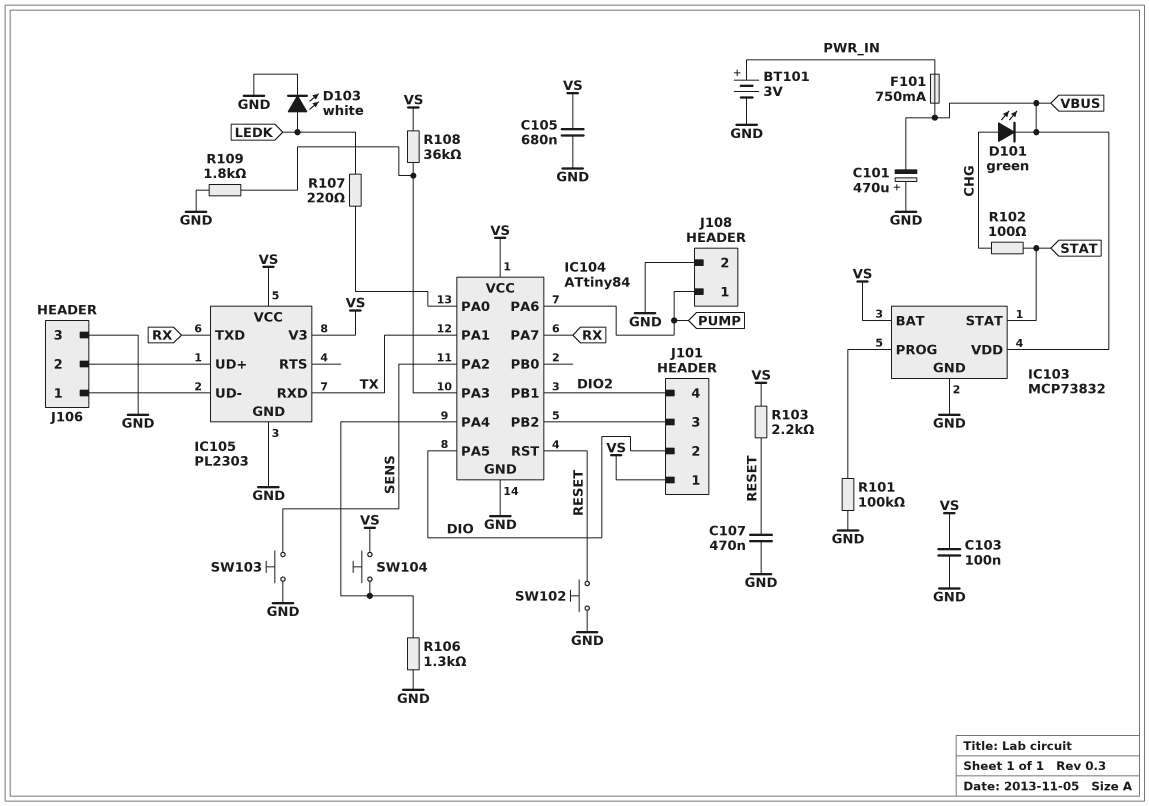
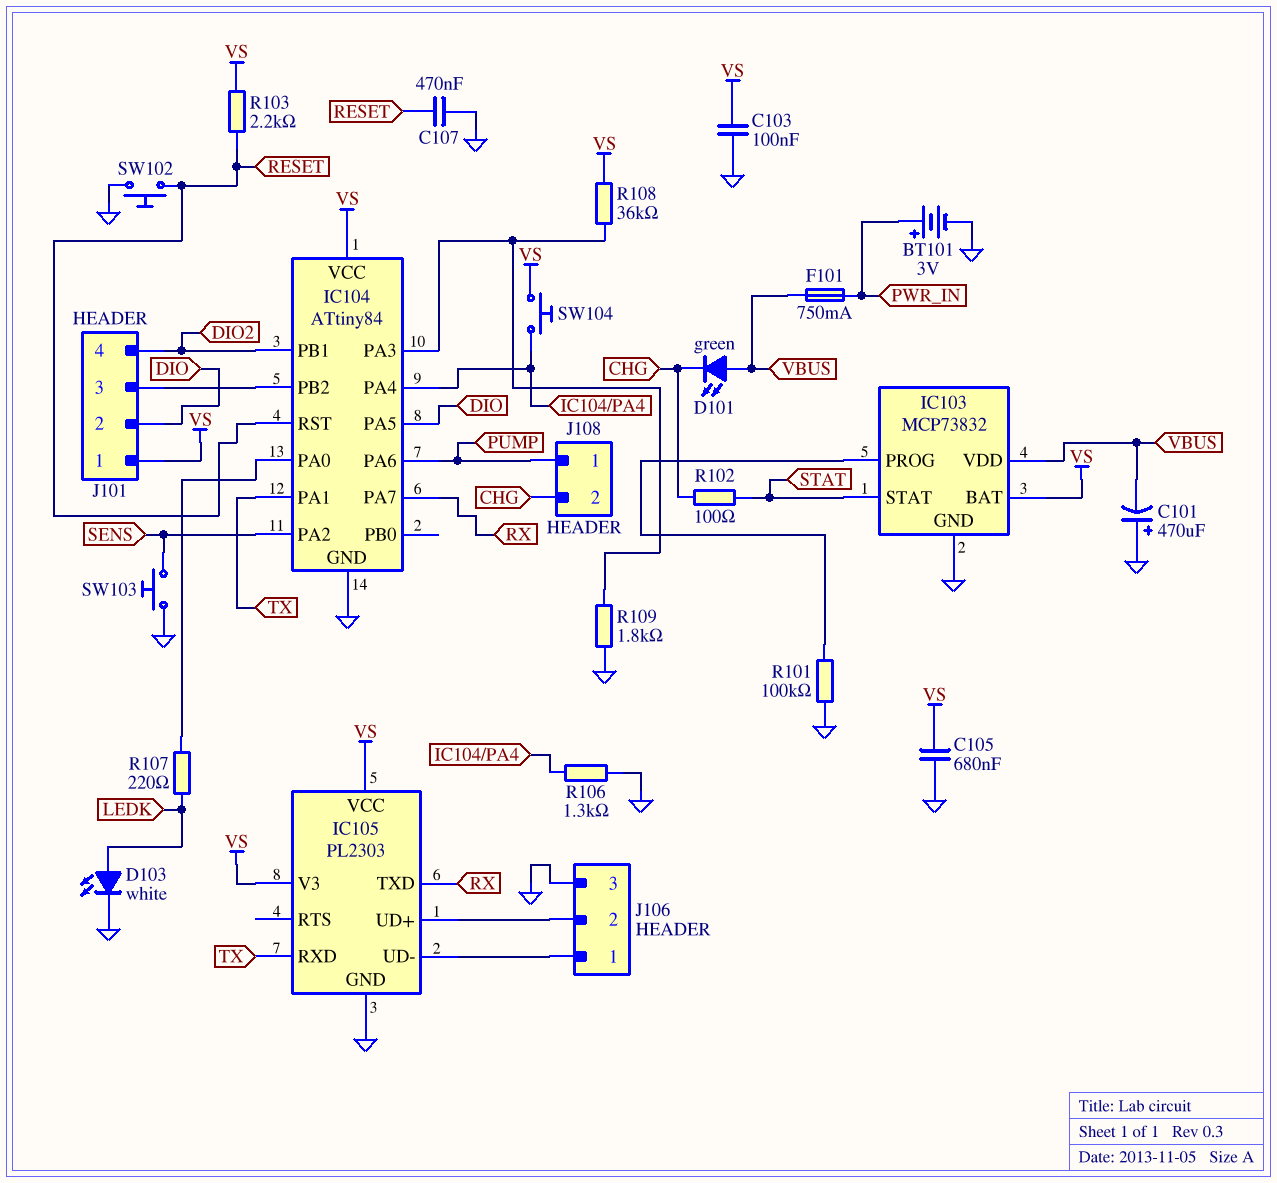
D101: LED green (A CHG, K VBUS) -> LED green (A VBUS, K CHG)
J108 pin 2: GND -> CHG

